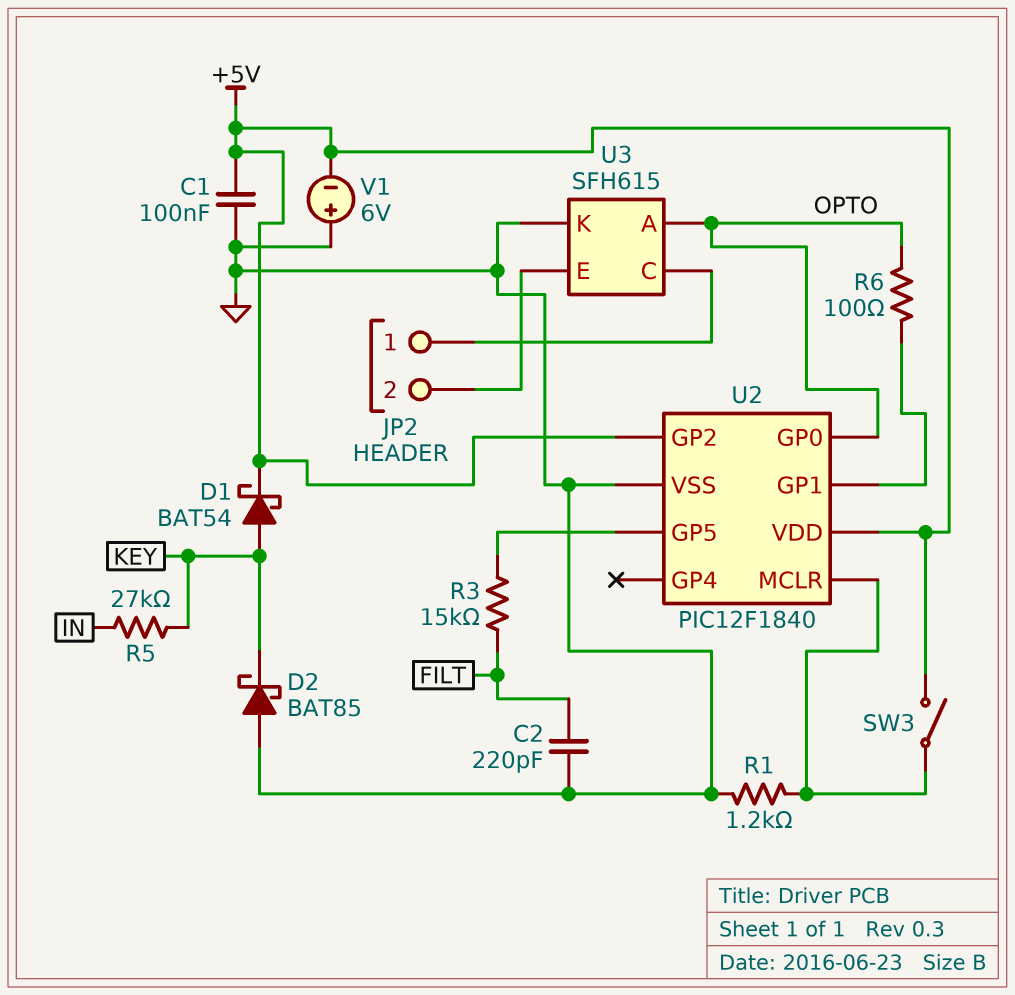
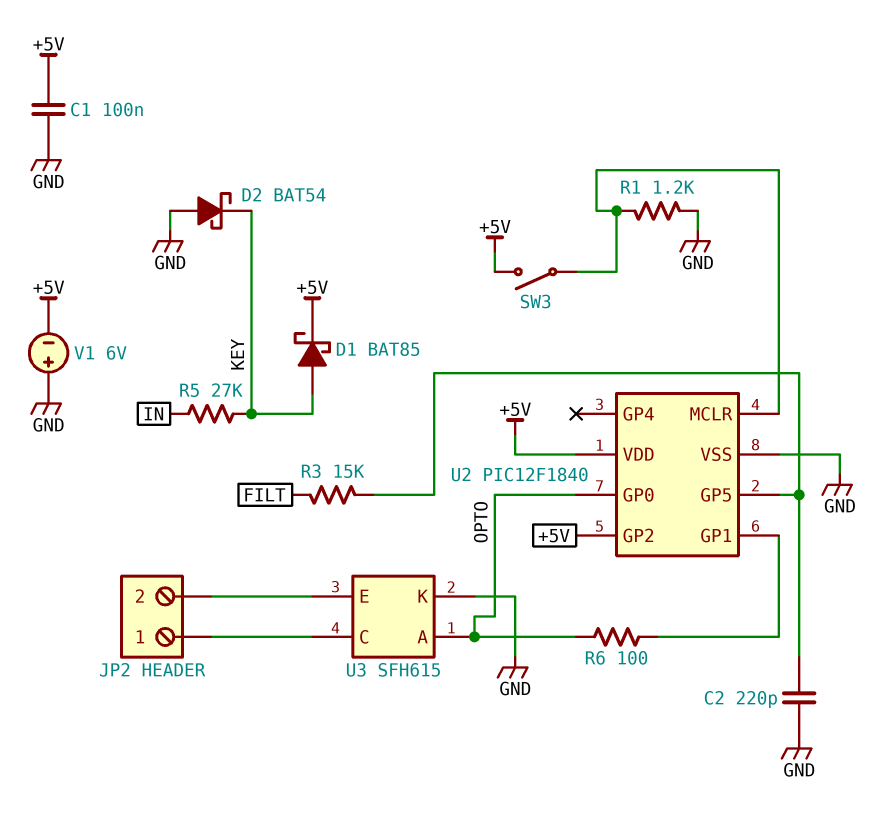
C2: 220pF (FILT, GND) -> 220pF (GND, U2/GP5)
D1: schottky BAT54 (A KEY, K +5V) -> schottky BAT85 (A KEY, K +5V)
D2: schottky BAT85 (A GND, K KEY) -> schottky BAT54 (A GND, K KEY)

